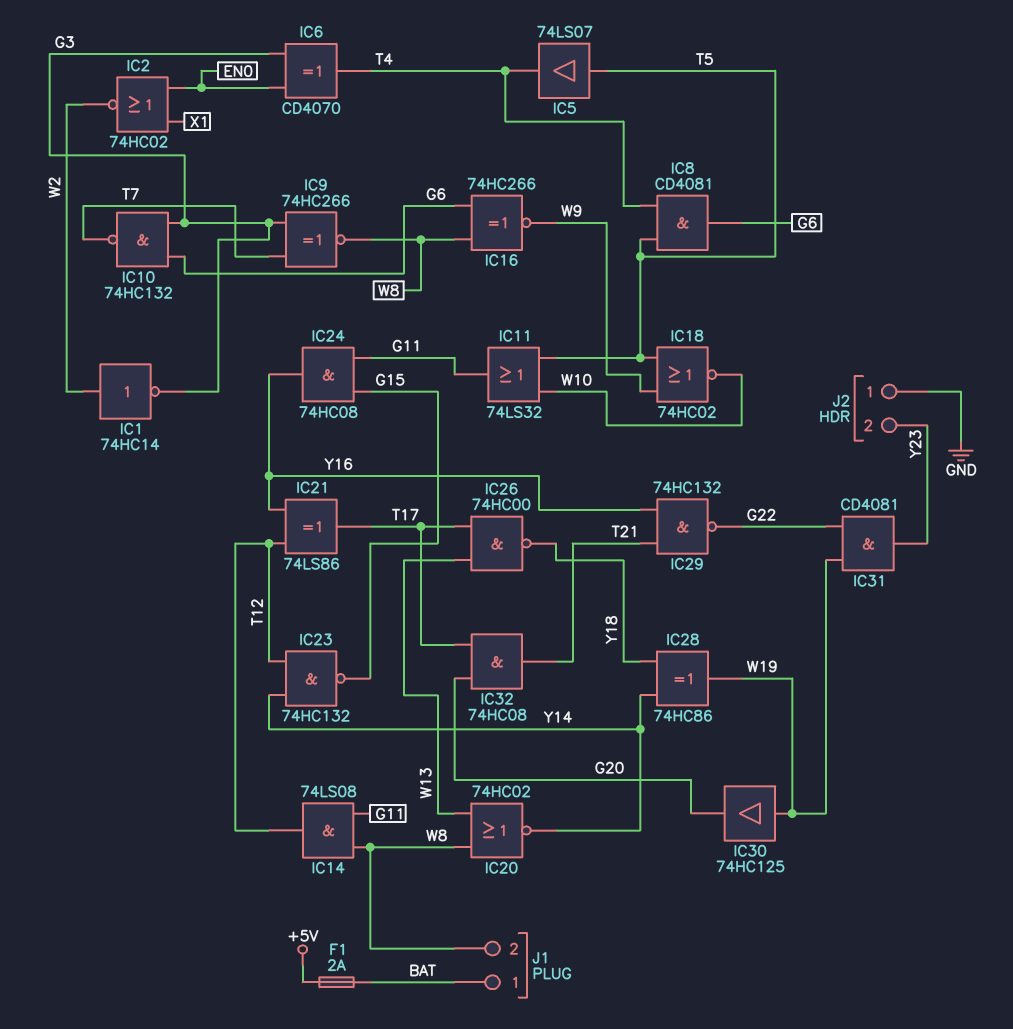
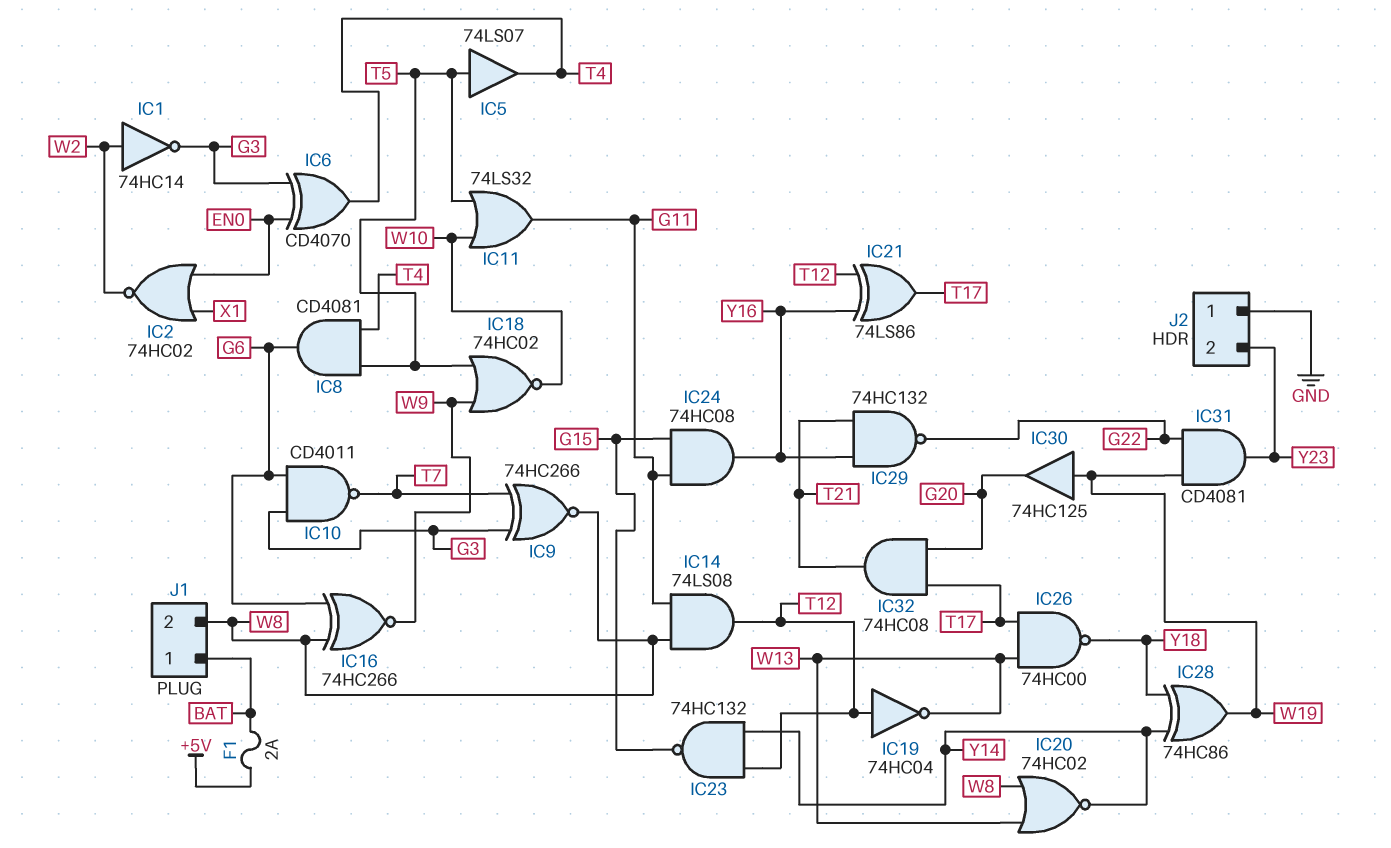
IC10: NAND 74HC132 (in G3, in G6, out T7) -> NAND CD4011 (in G3, in G6, out T7)
IC19: none -> NOT 74HC04 (in T12, out W13)

